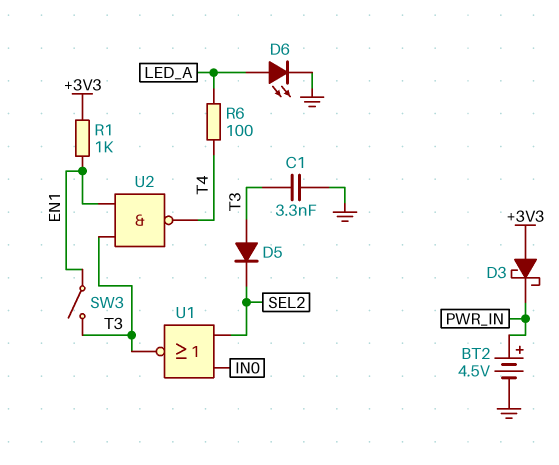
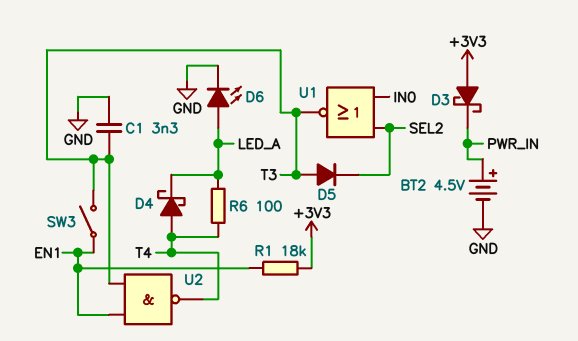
D4: none -> schottky (A T4, K LED_A)
R1: 1k (+3V3, EN1) -> 18k (+3V3, EN1)

